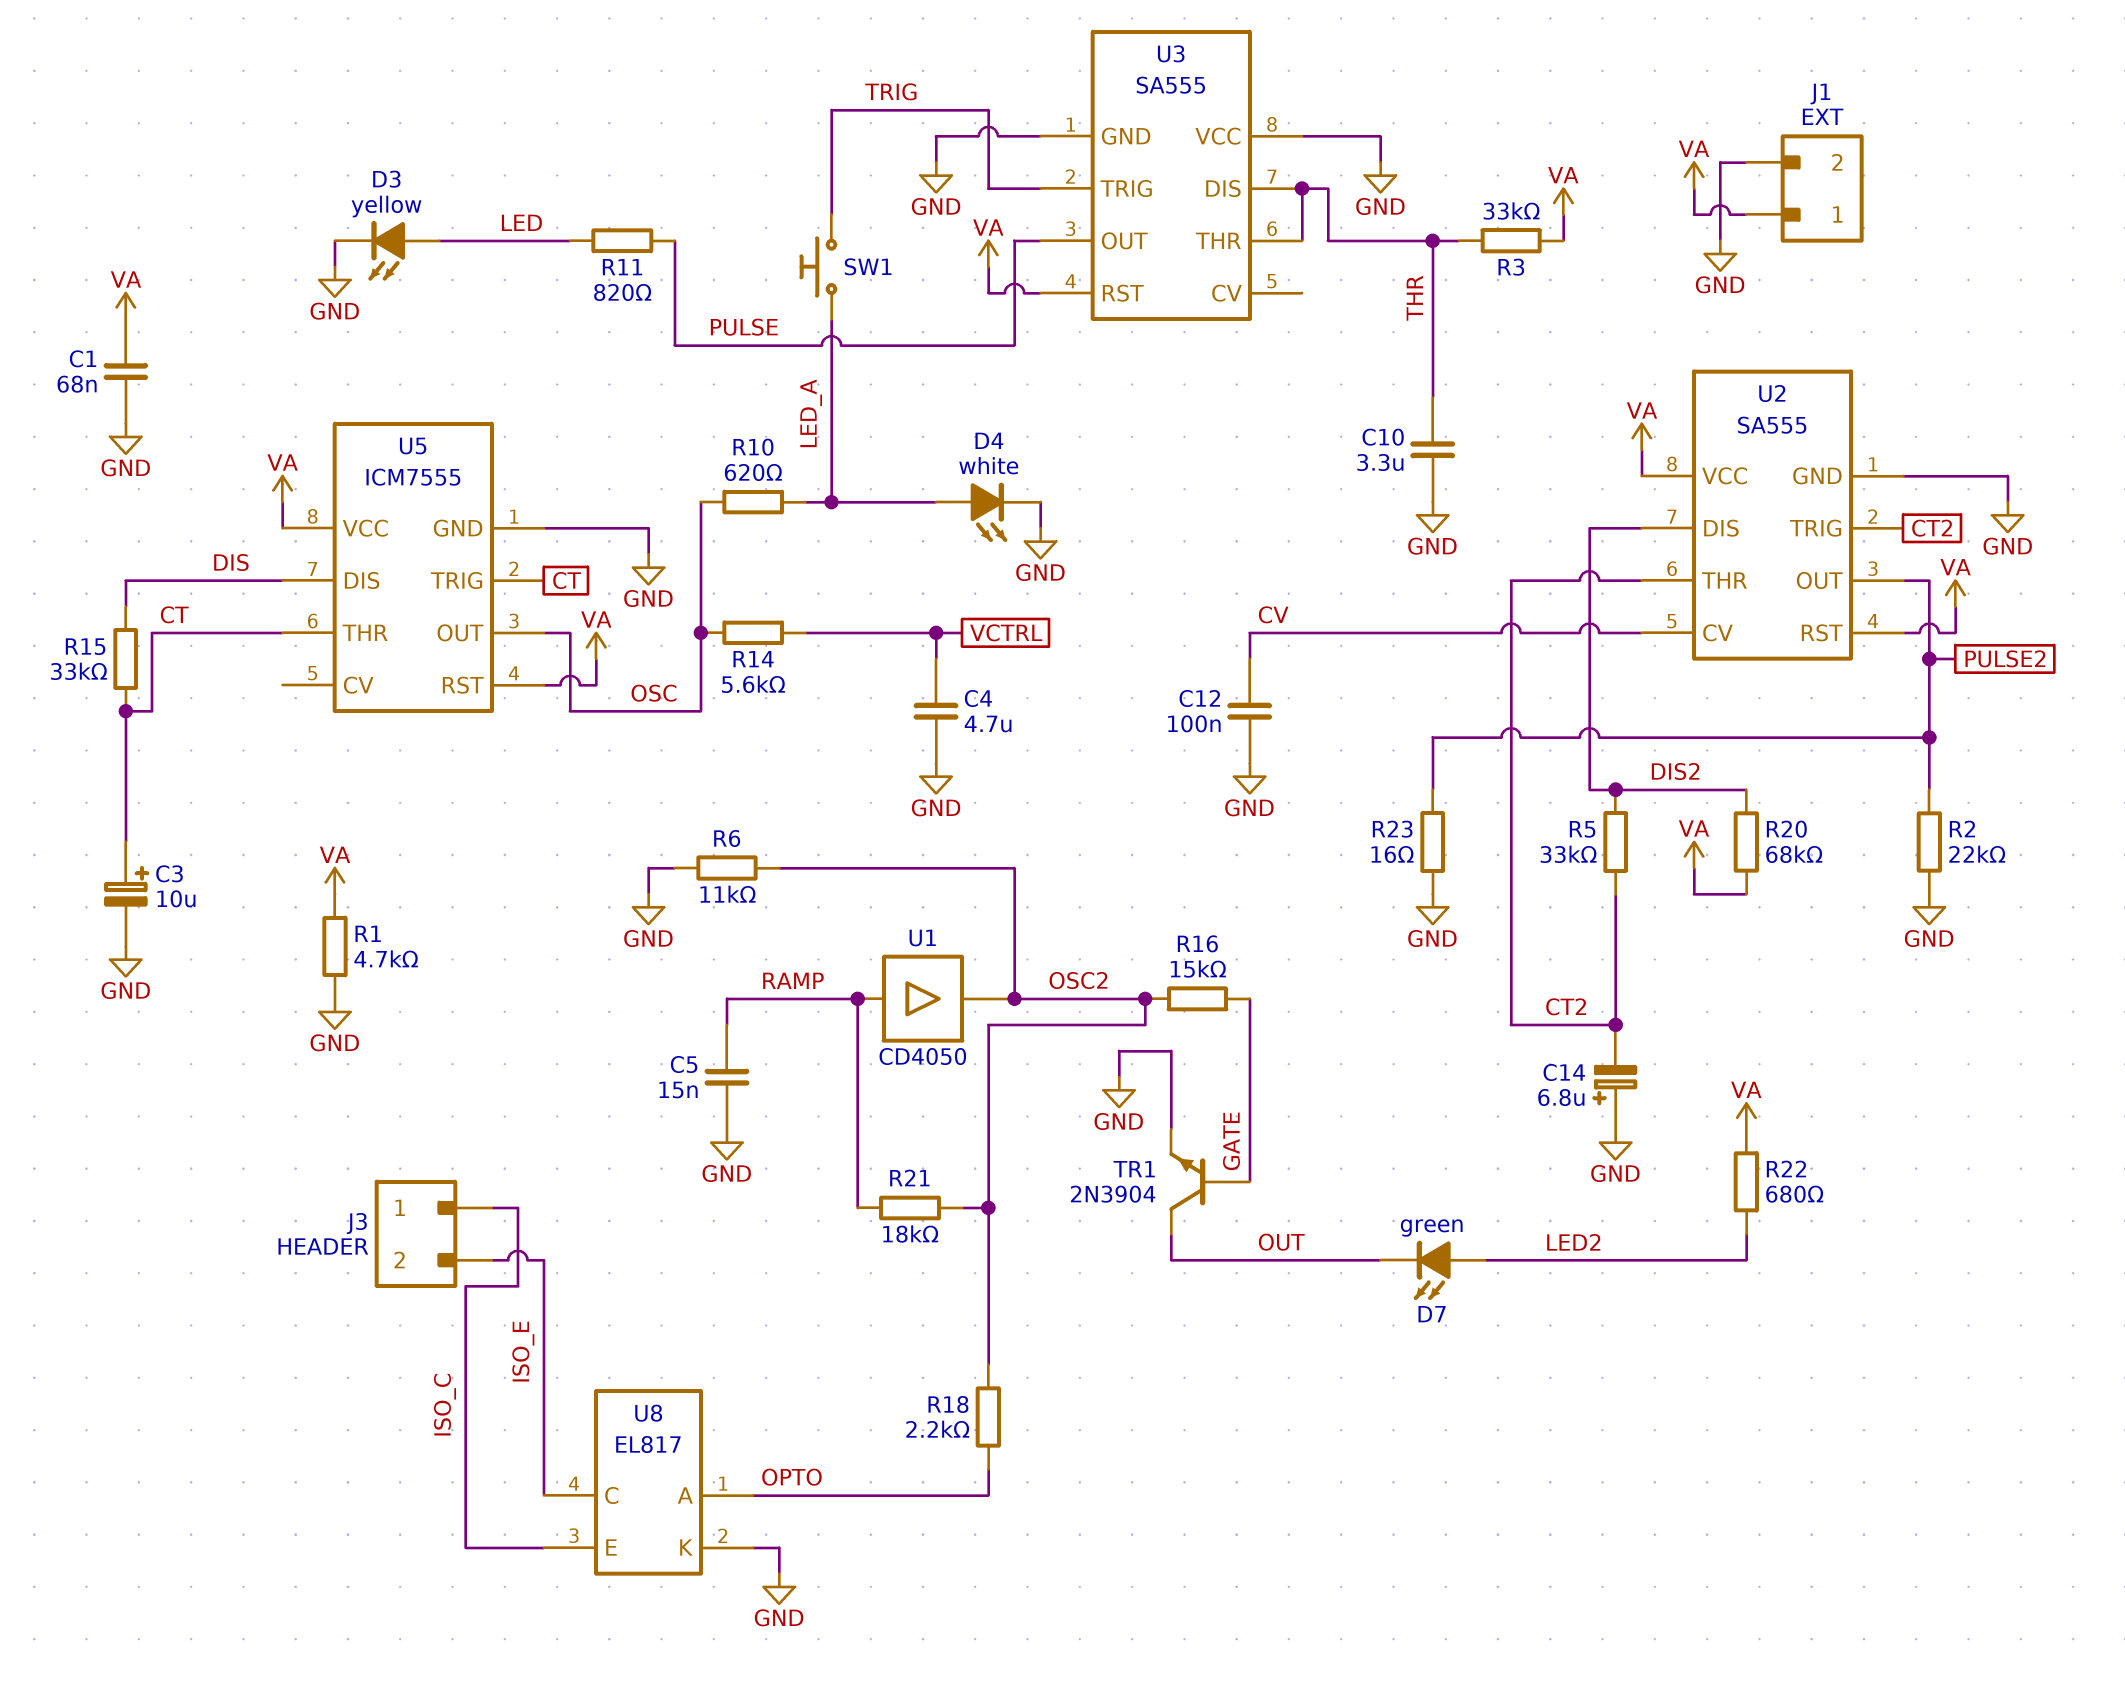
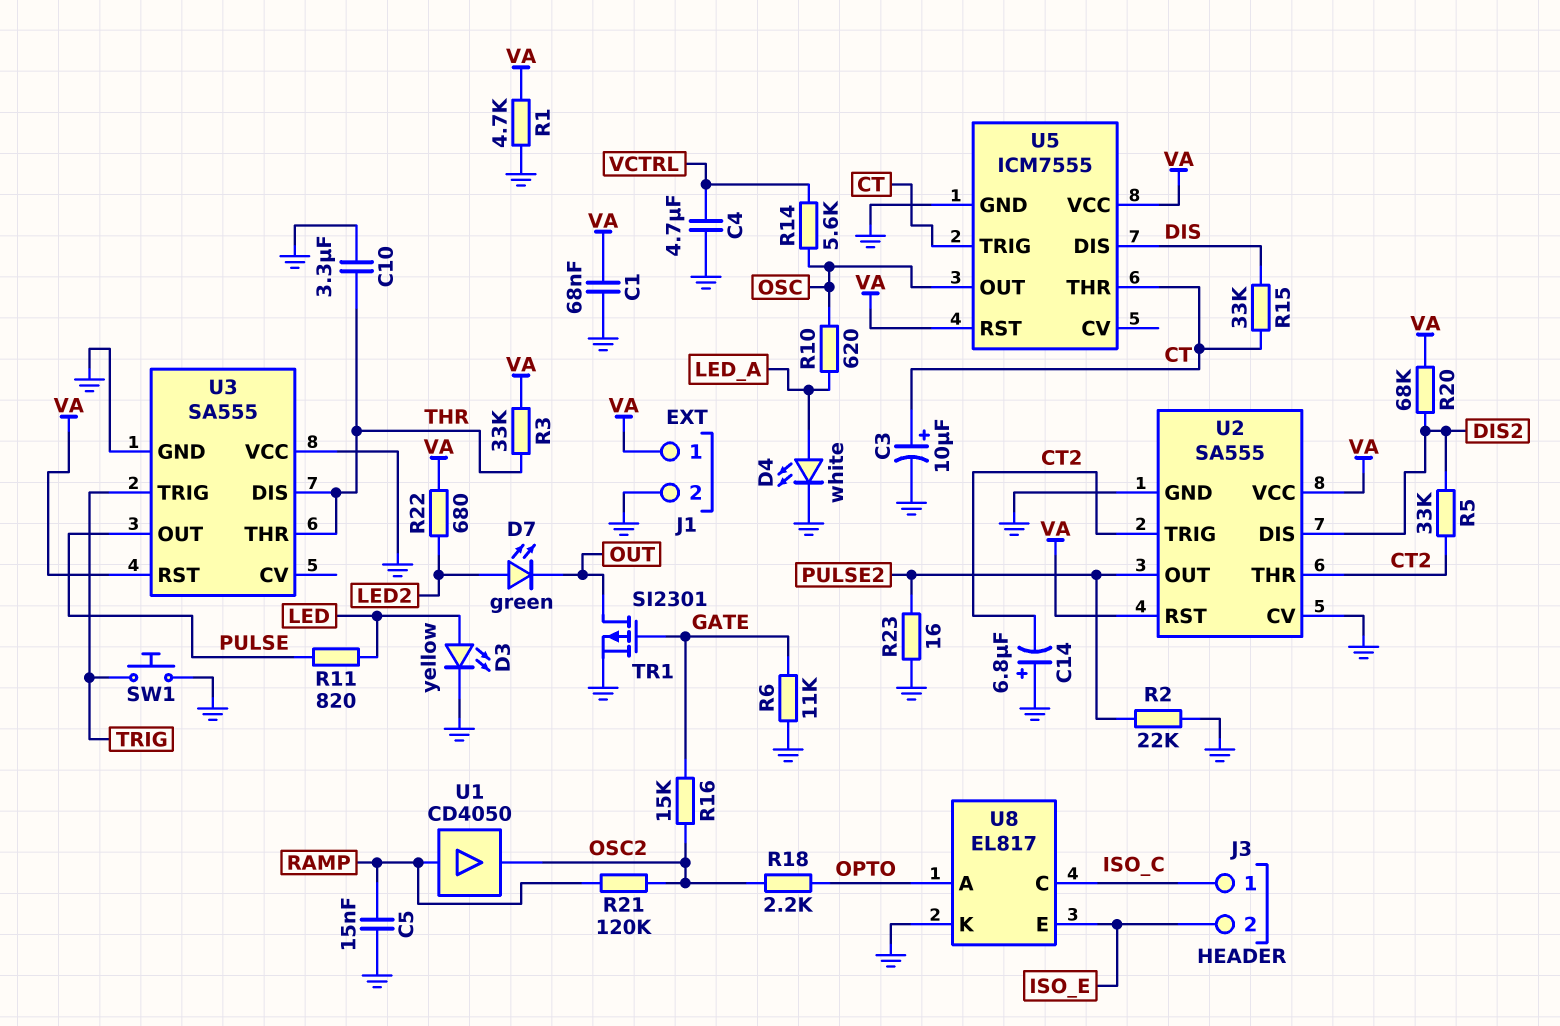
C12: 100nF (CV, GND) -> none
R6: 11k (GND, OSC2) -> 11k (GATE, GND)
R21: 18k (OSC2, RAMP) -> 120k (OSC2, RAMP)
SW1: button (LED_A, TRIG) -> button (GND, TRIG)
TR1: NPN 2N3904 (B GATE, C OUT, E GND) -> PMOS SI2301 (G GATE, D OUT, S GND)
U2 pin CV: CV -> GND
U8 pin C: ISO_E -> ISO_C
U8 pin E: ISO_C -> ISO_E

